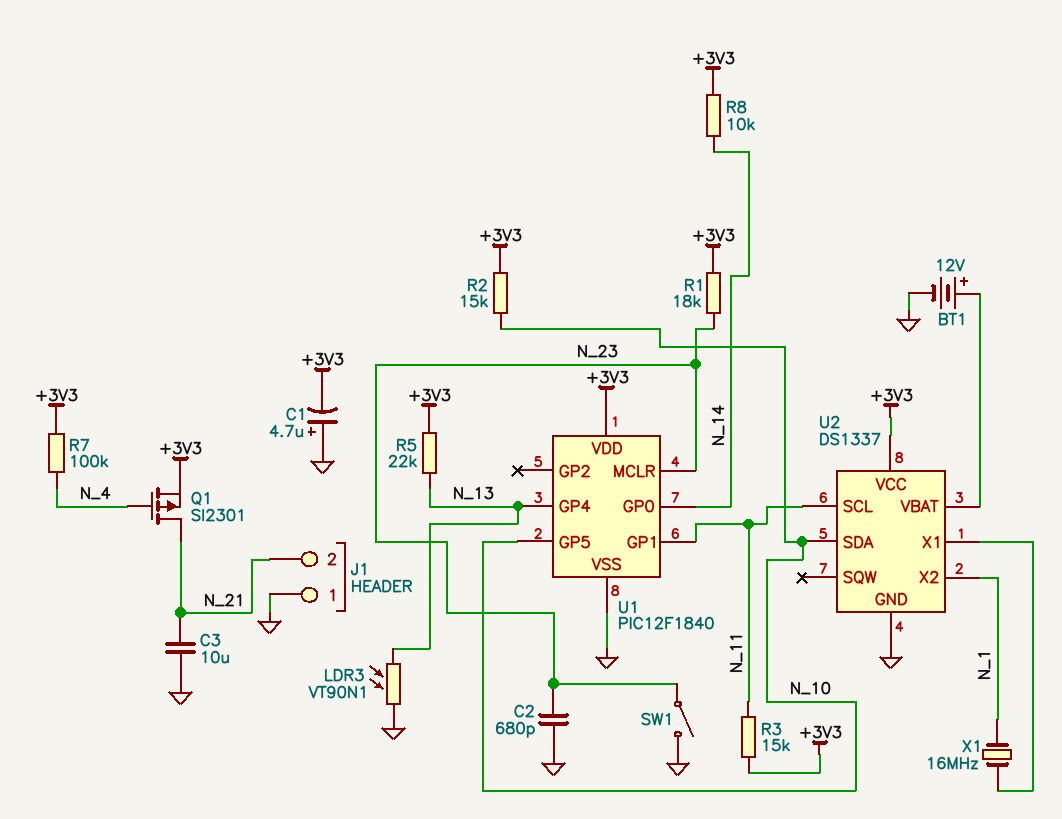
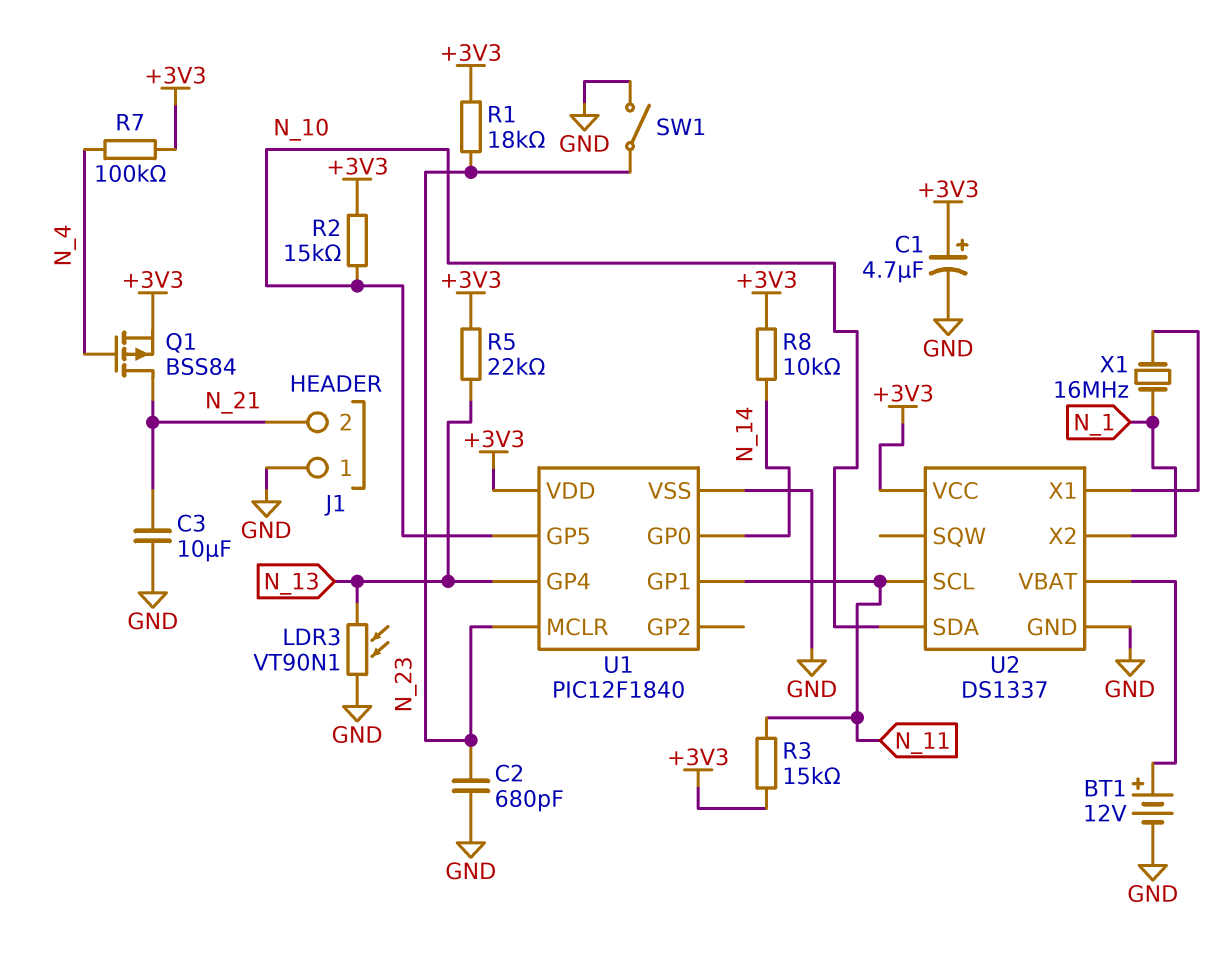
C1: 4.7uF (plus GND, minus +3V3) -> 4.7uF (plus +3V3, minus GND)
Q1: PMOS SI2301 (G N_4, D N_21, S +3V3) -> PMOS BSS84 (G N_4, D N_21, S +3V3)

